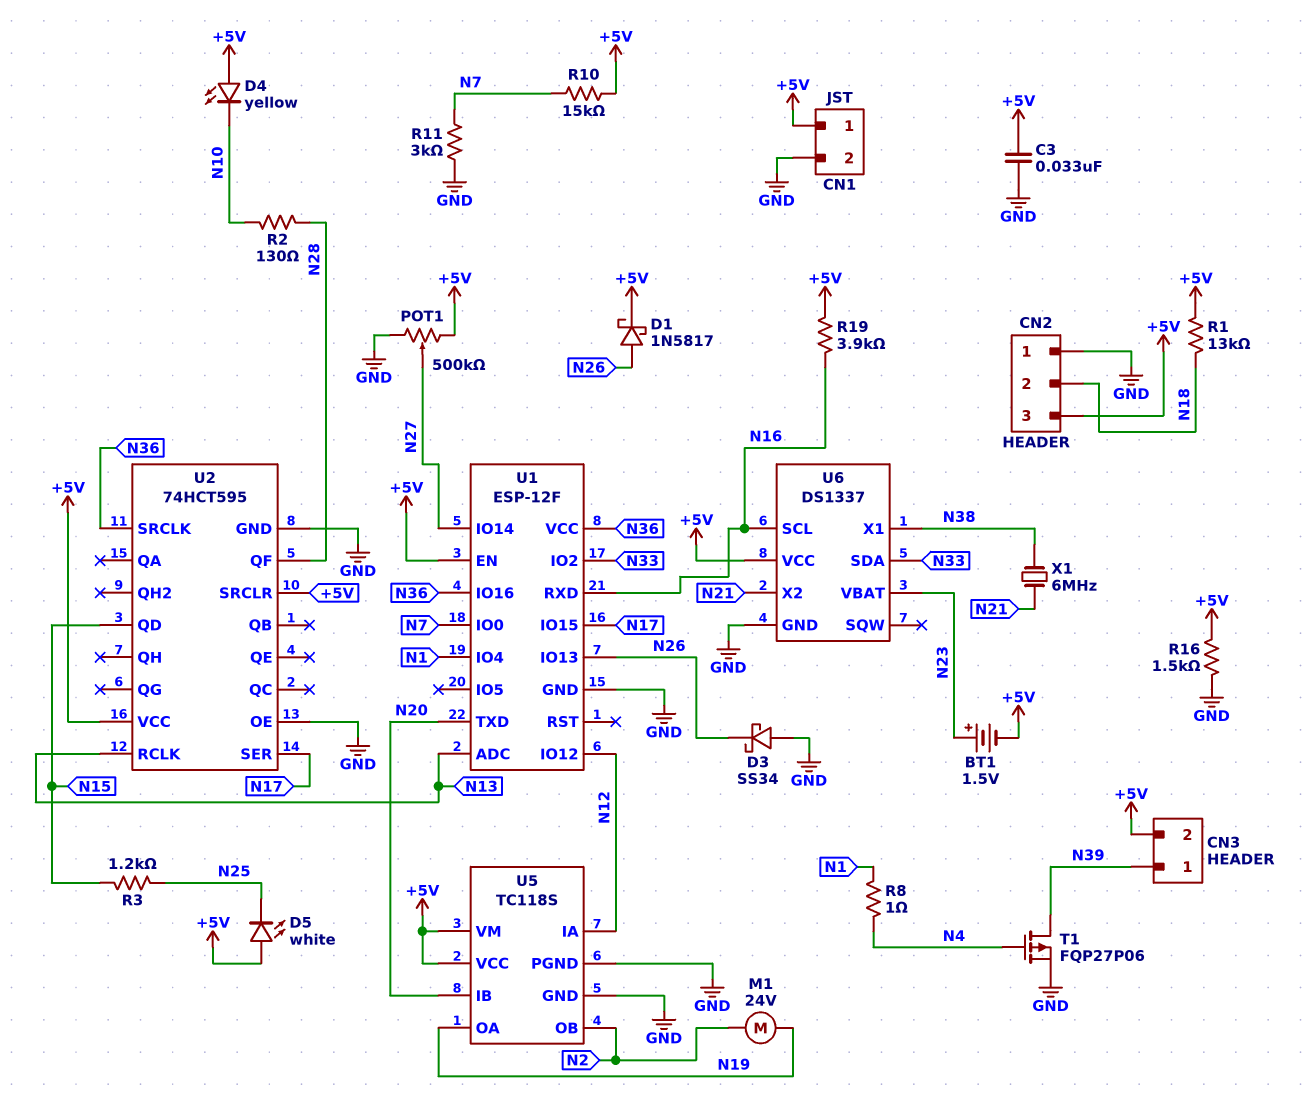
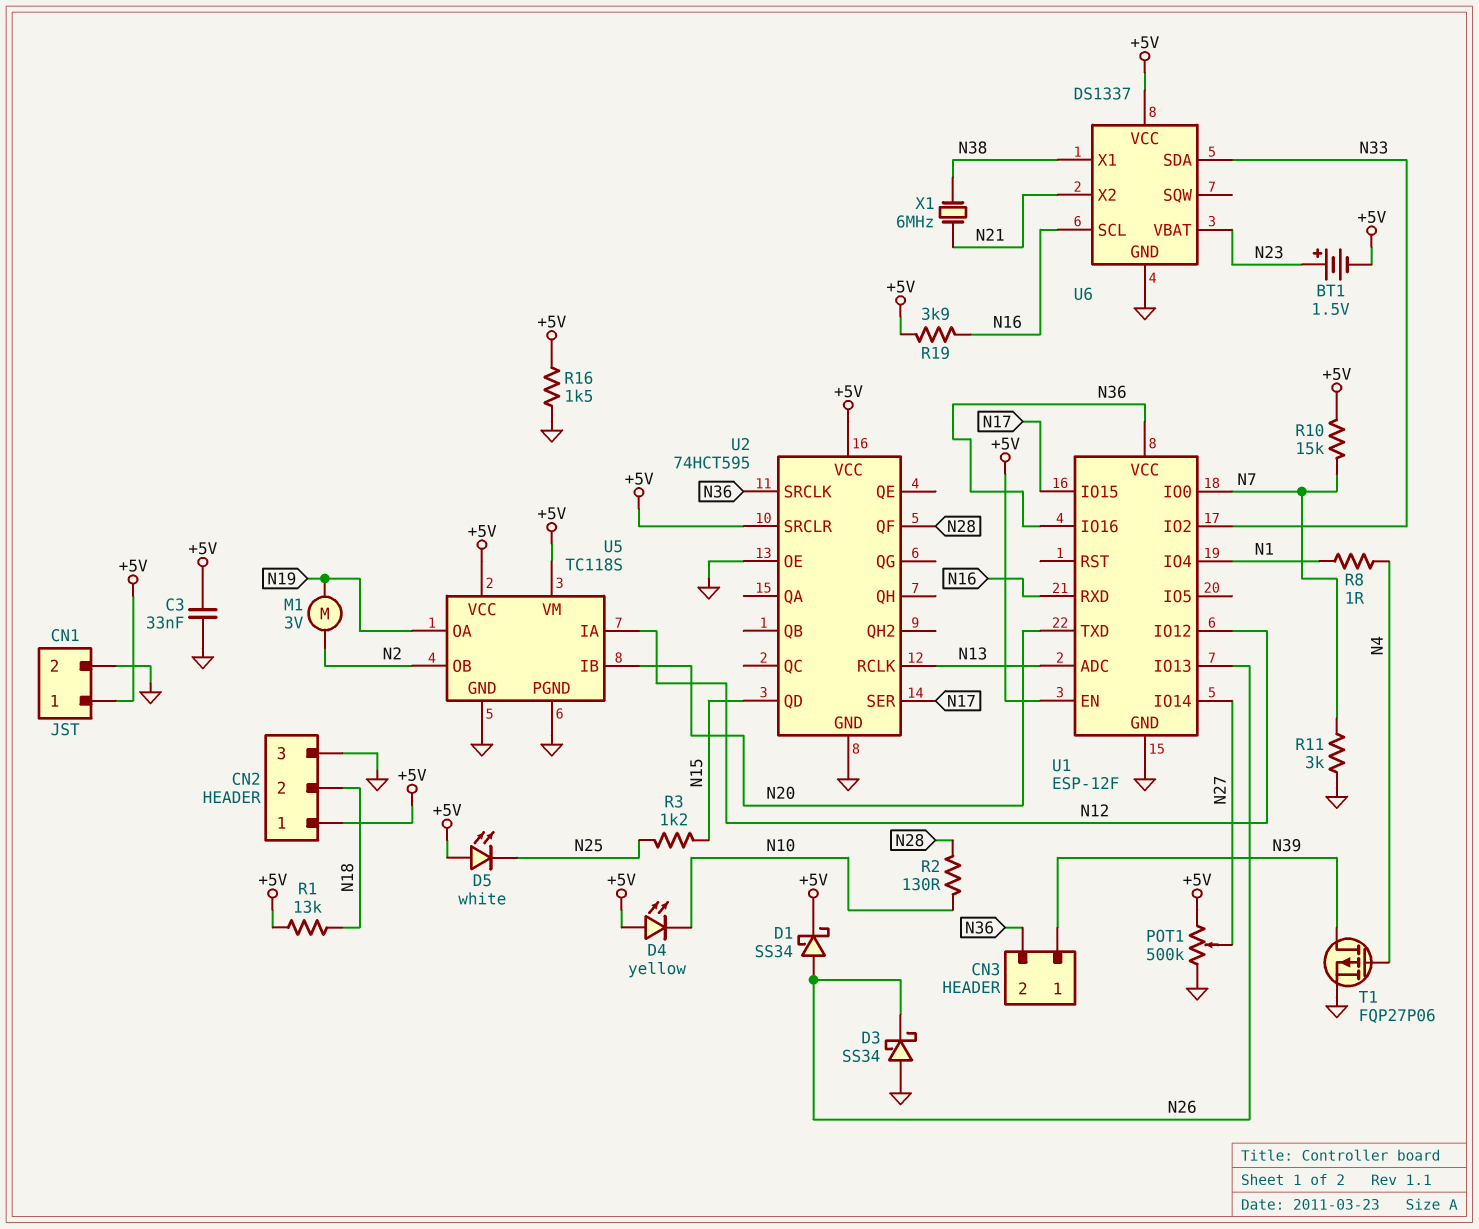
CN2 pin 1: GND -> +5V
CN2 pin 3: +5V -> GND
CN3 pin 2: +5V -> N36
D1: schottky 1N5817 (A N26, K +5V) -> schottky SS34 (A N26, K +5V)
M1: motor 24V (N2, N19) -> motor 3V (N2, N19)

